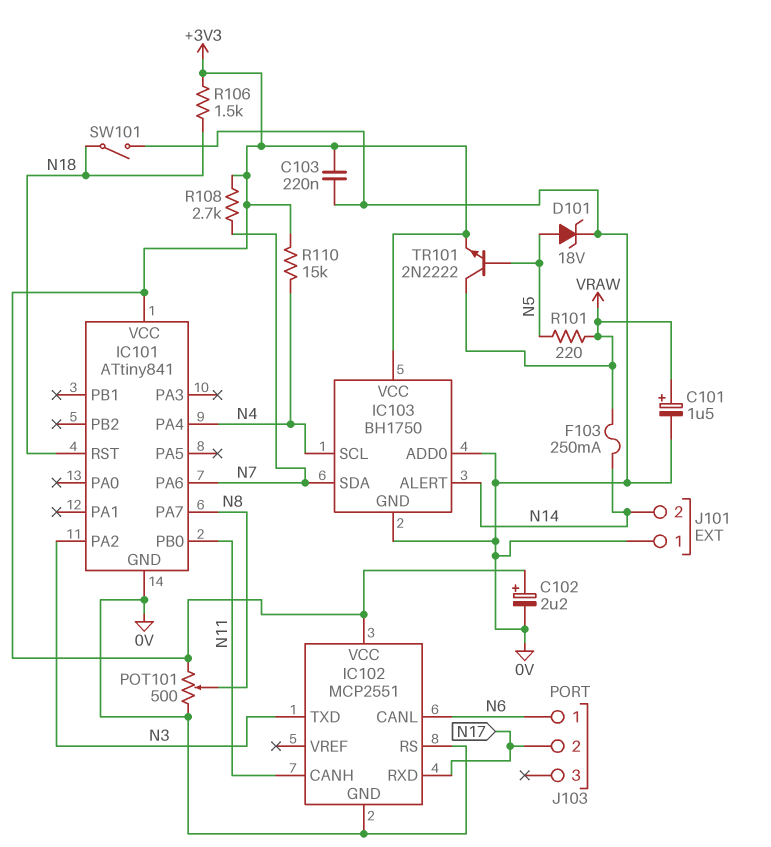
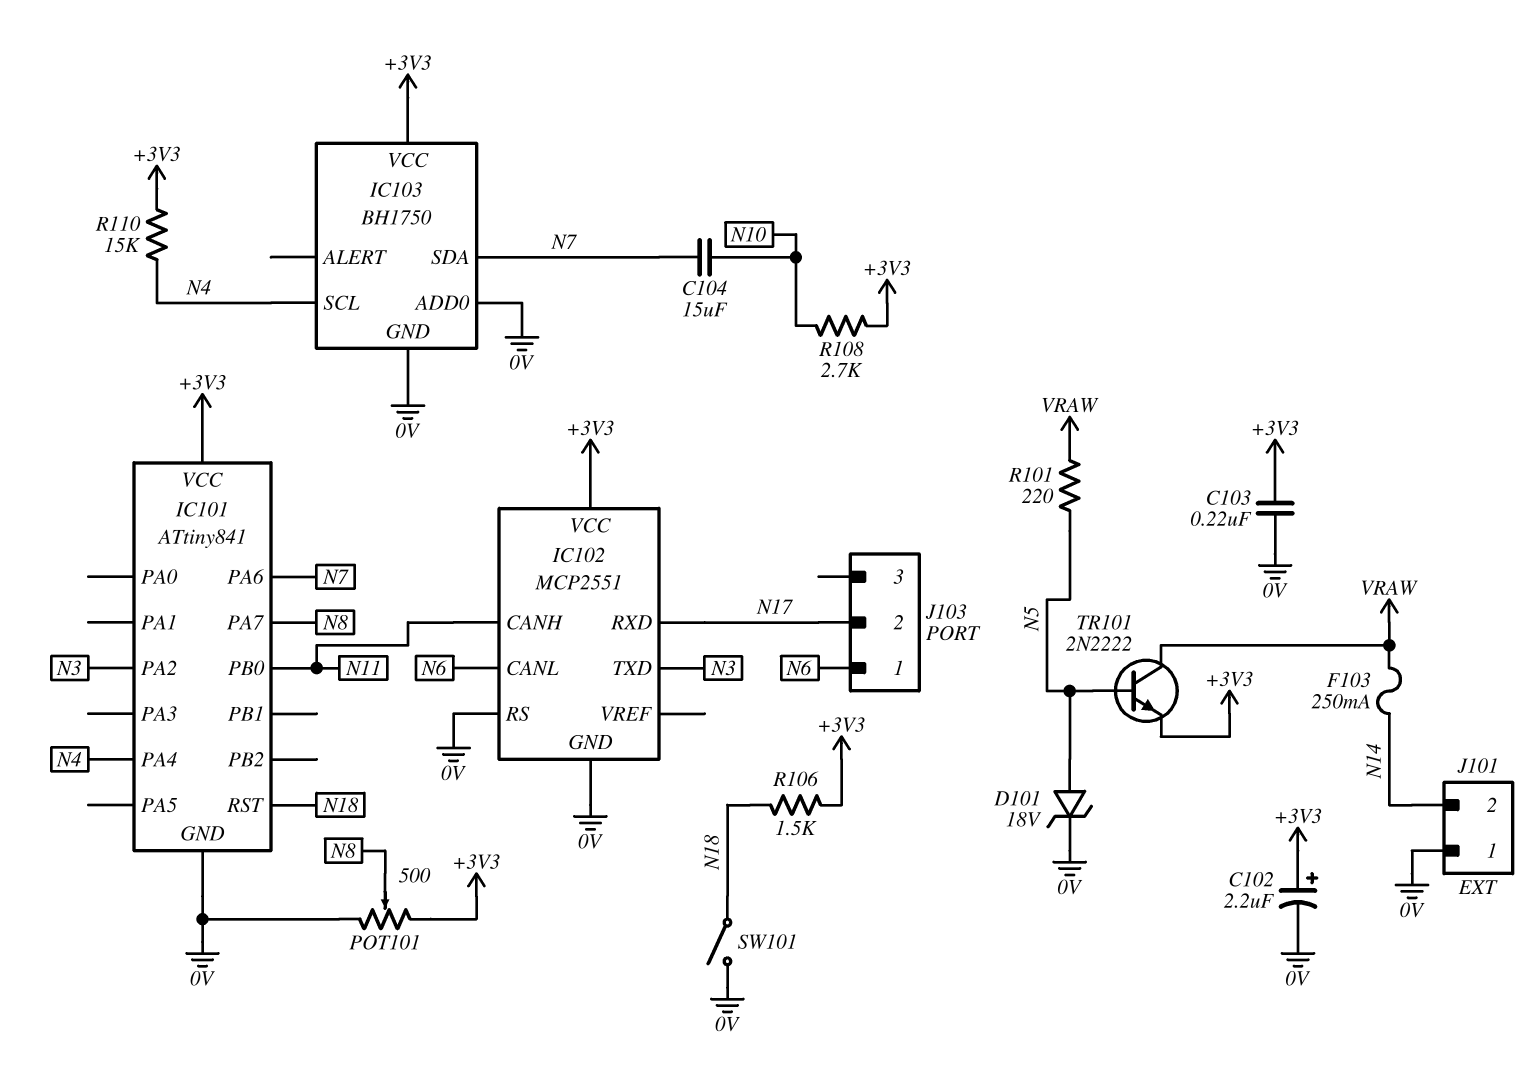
C101: 1.5uF (plus VRAW, minus 0V) -> none
C104: none -> 15uF (N7, N10)
IC103 pin ALERT: N14 -> none
R108: 2.7k (+3V3, N7) -> 2.7k (+3V3, N10)

